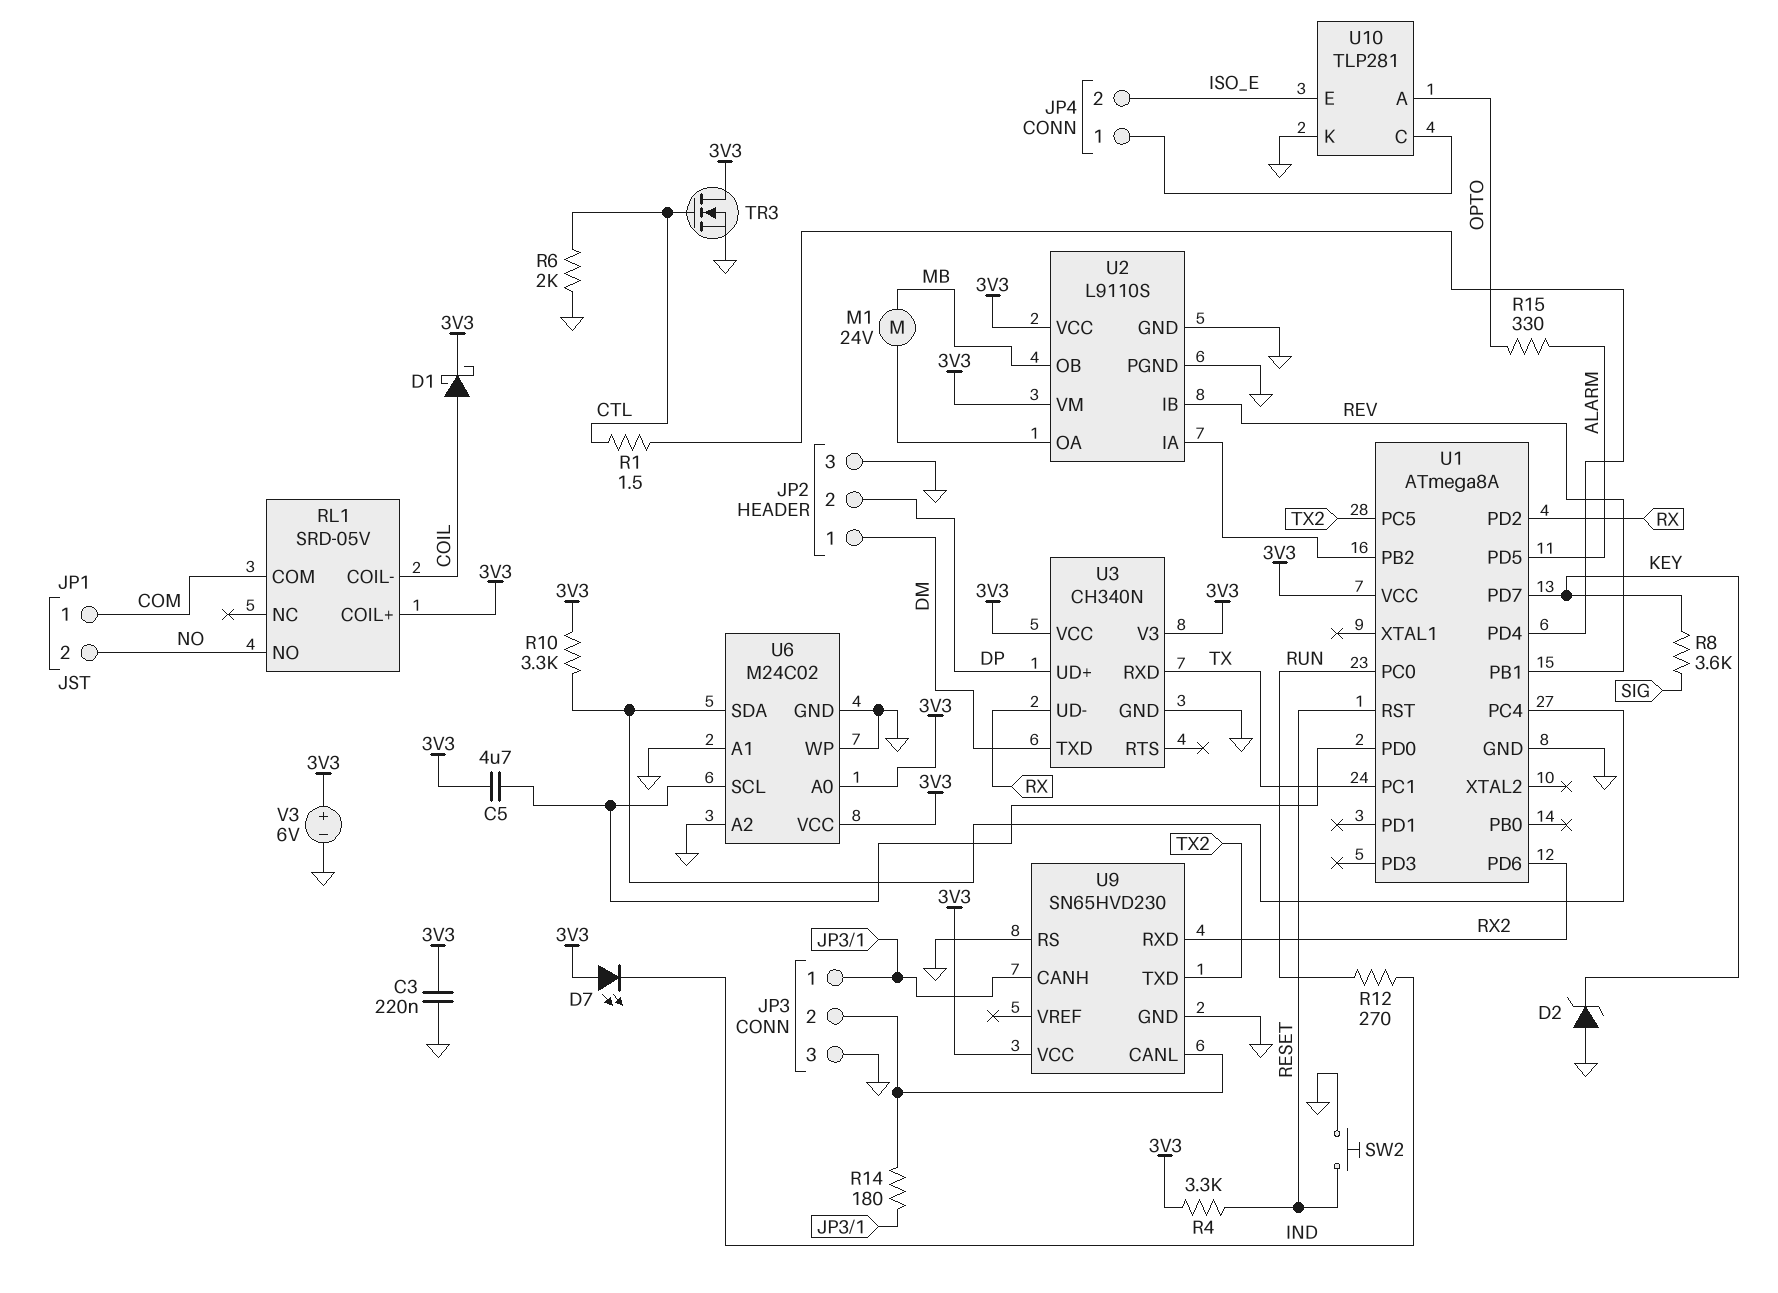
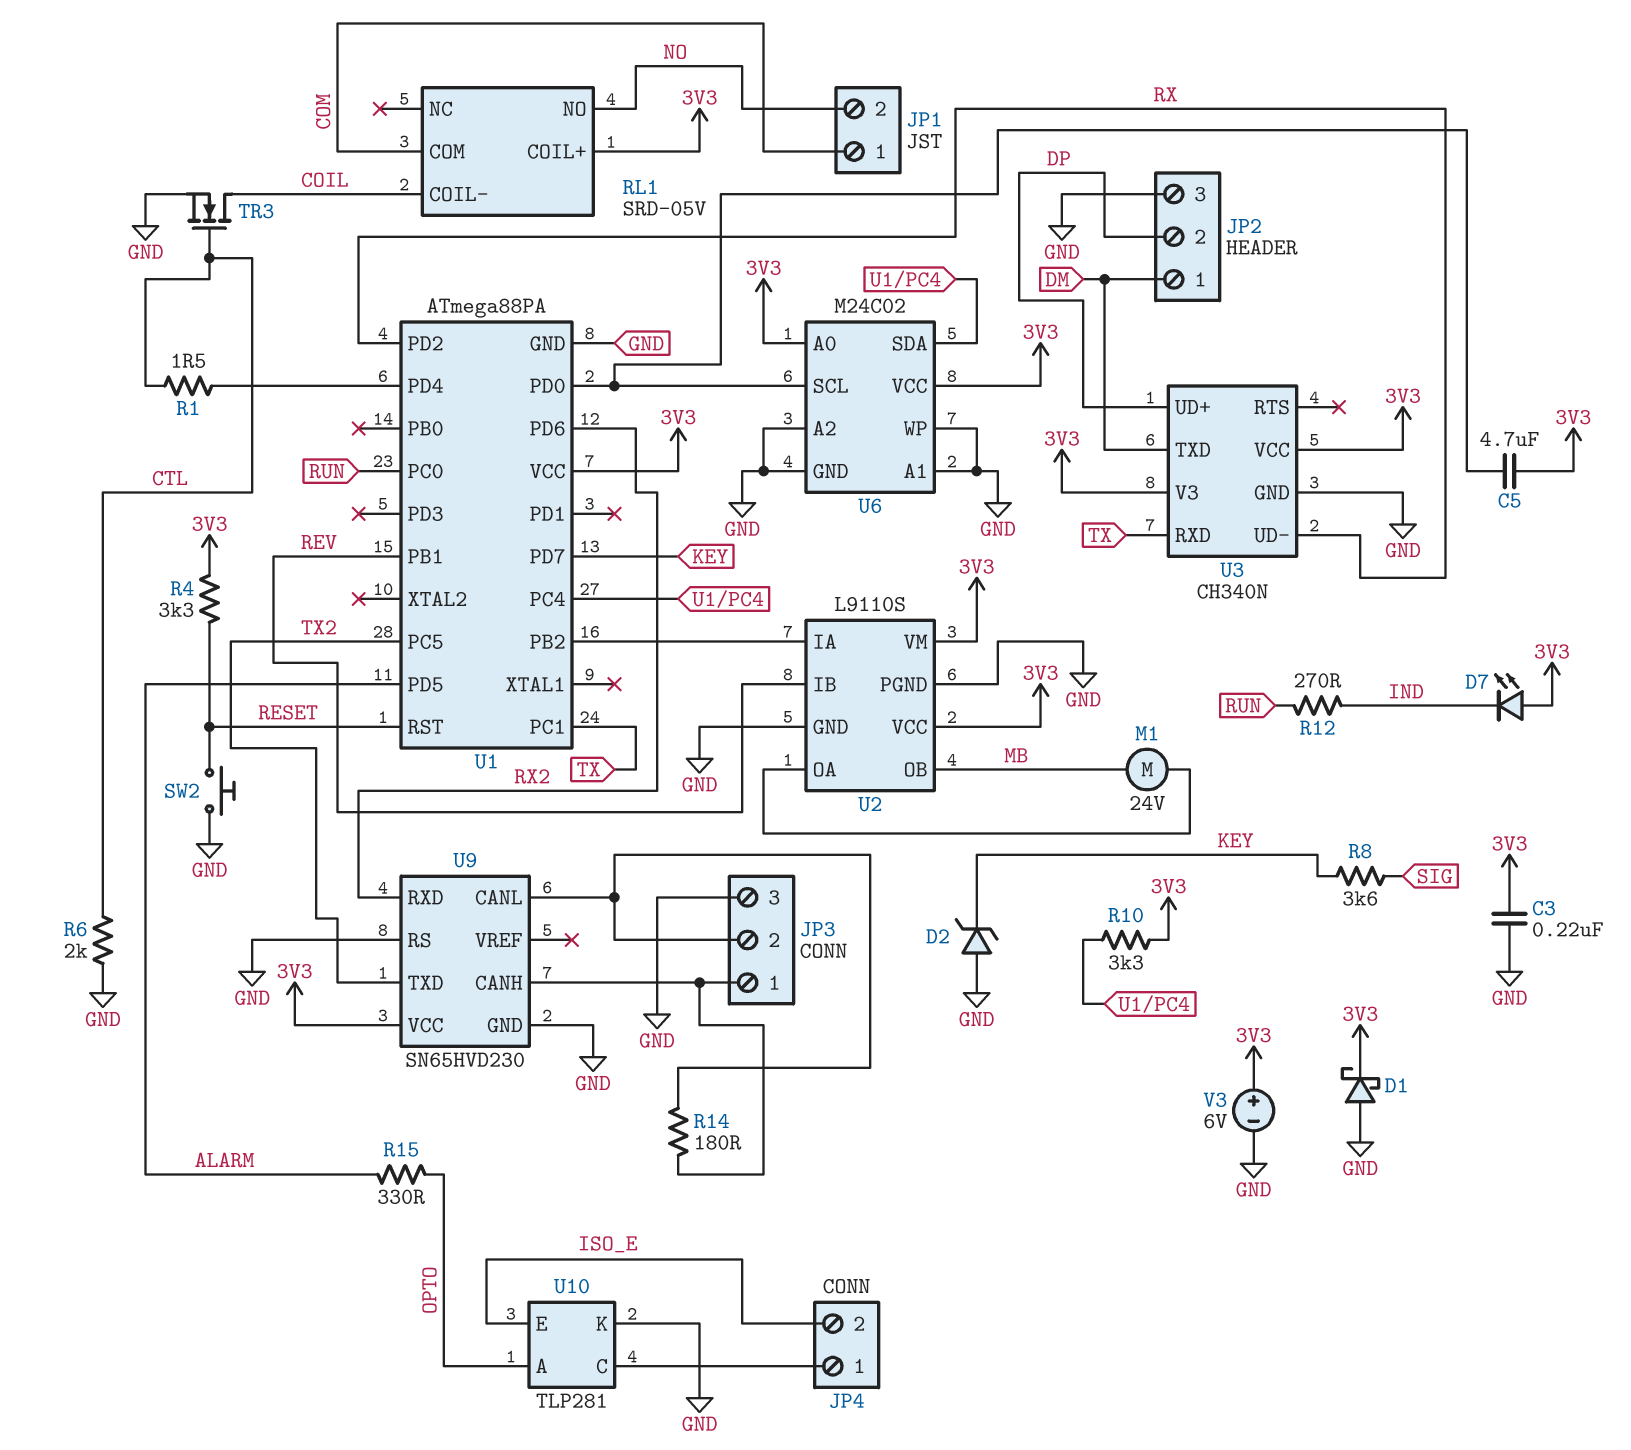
D1: schottky (A COIL, K 3V3) -> schottky (A GND, K 3V3)
TR3: NMOS (G CTL, D 3V3, S GND) -> NMOS (G CTL, D COIL, S GND)
U1: ATmega8A -> ATmega88PA

